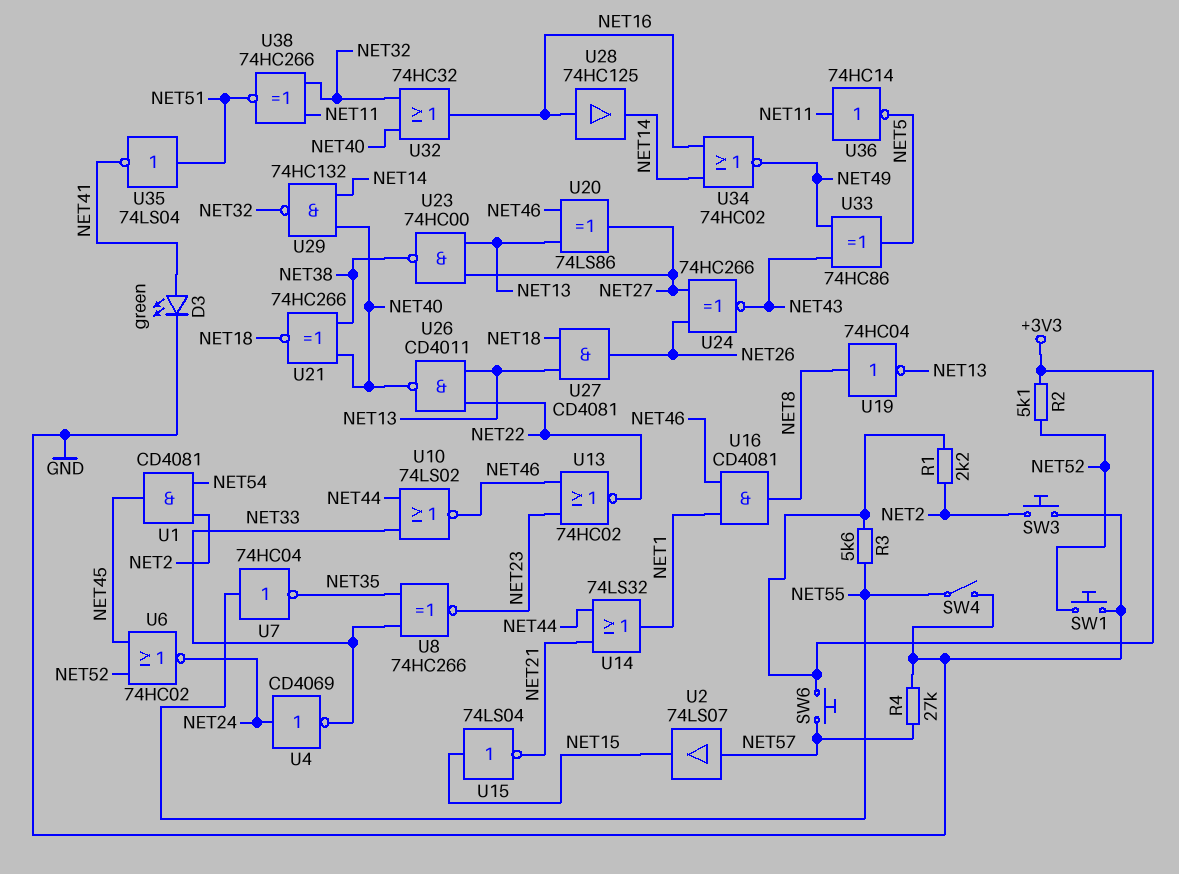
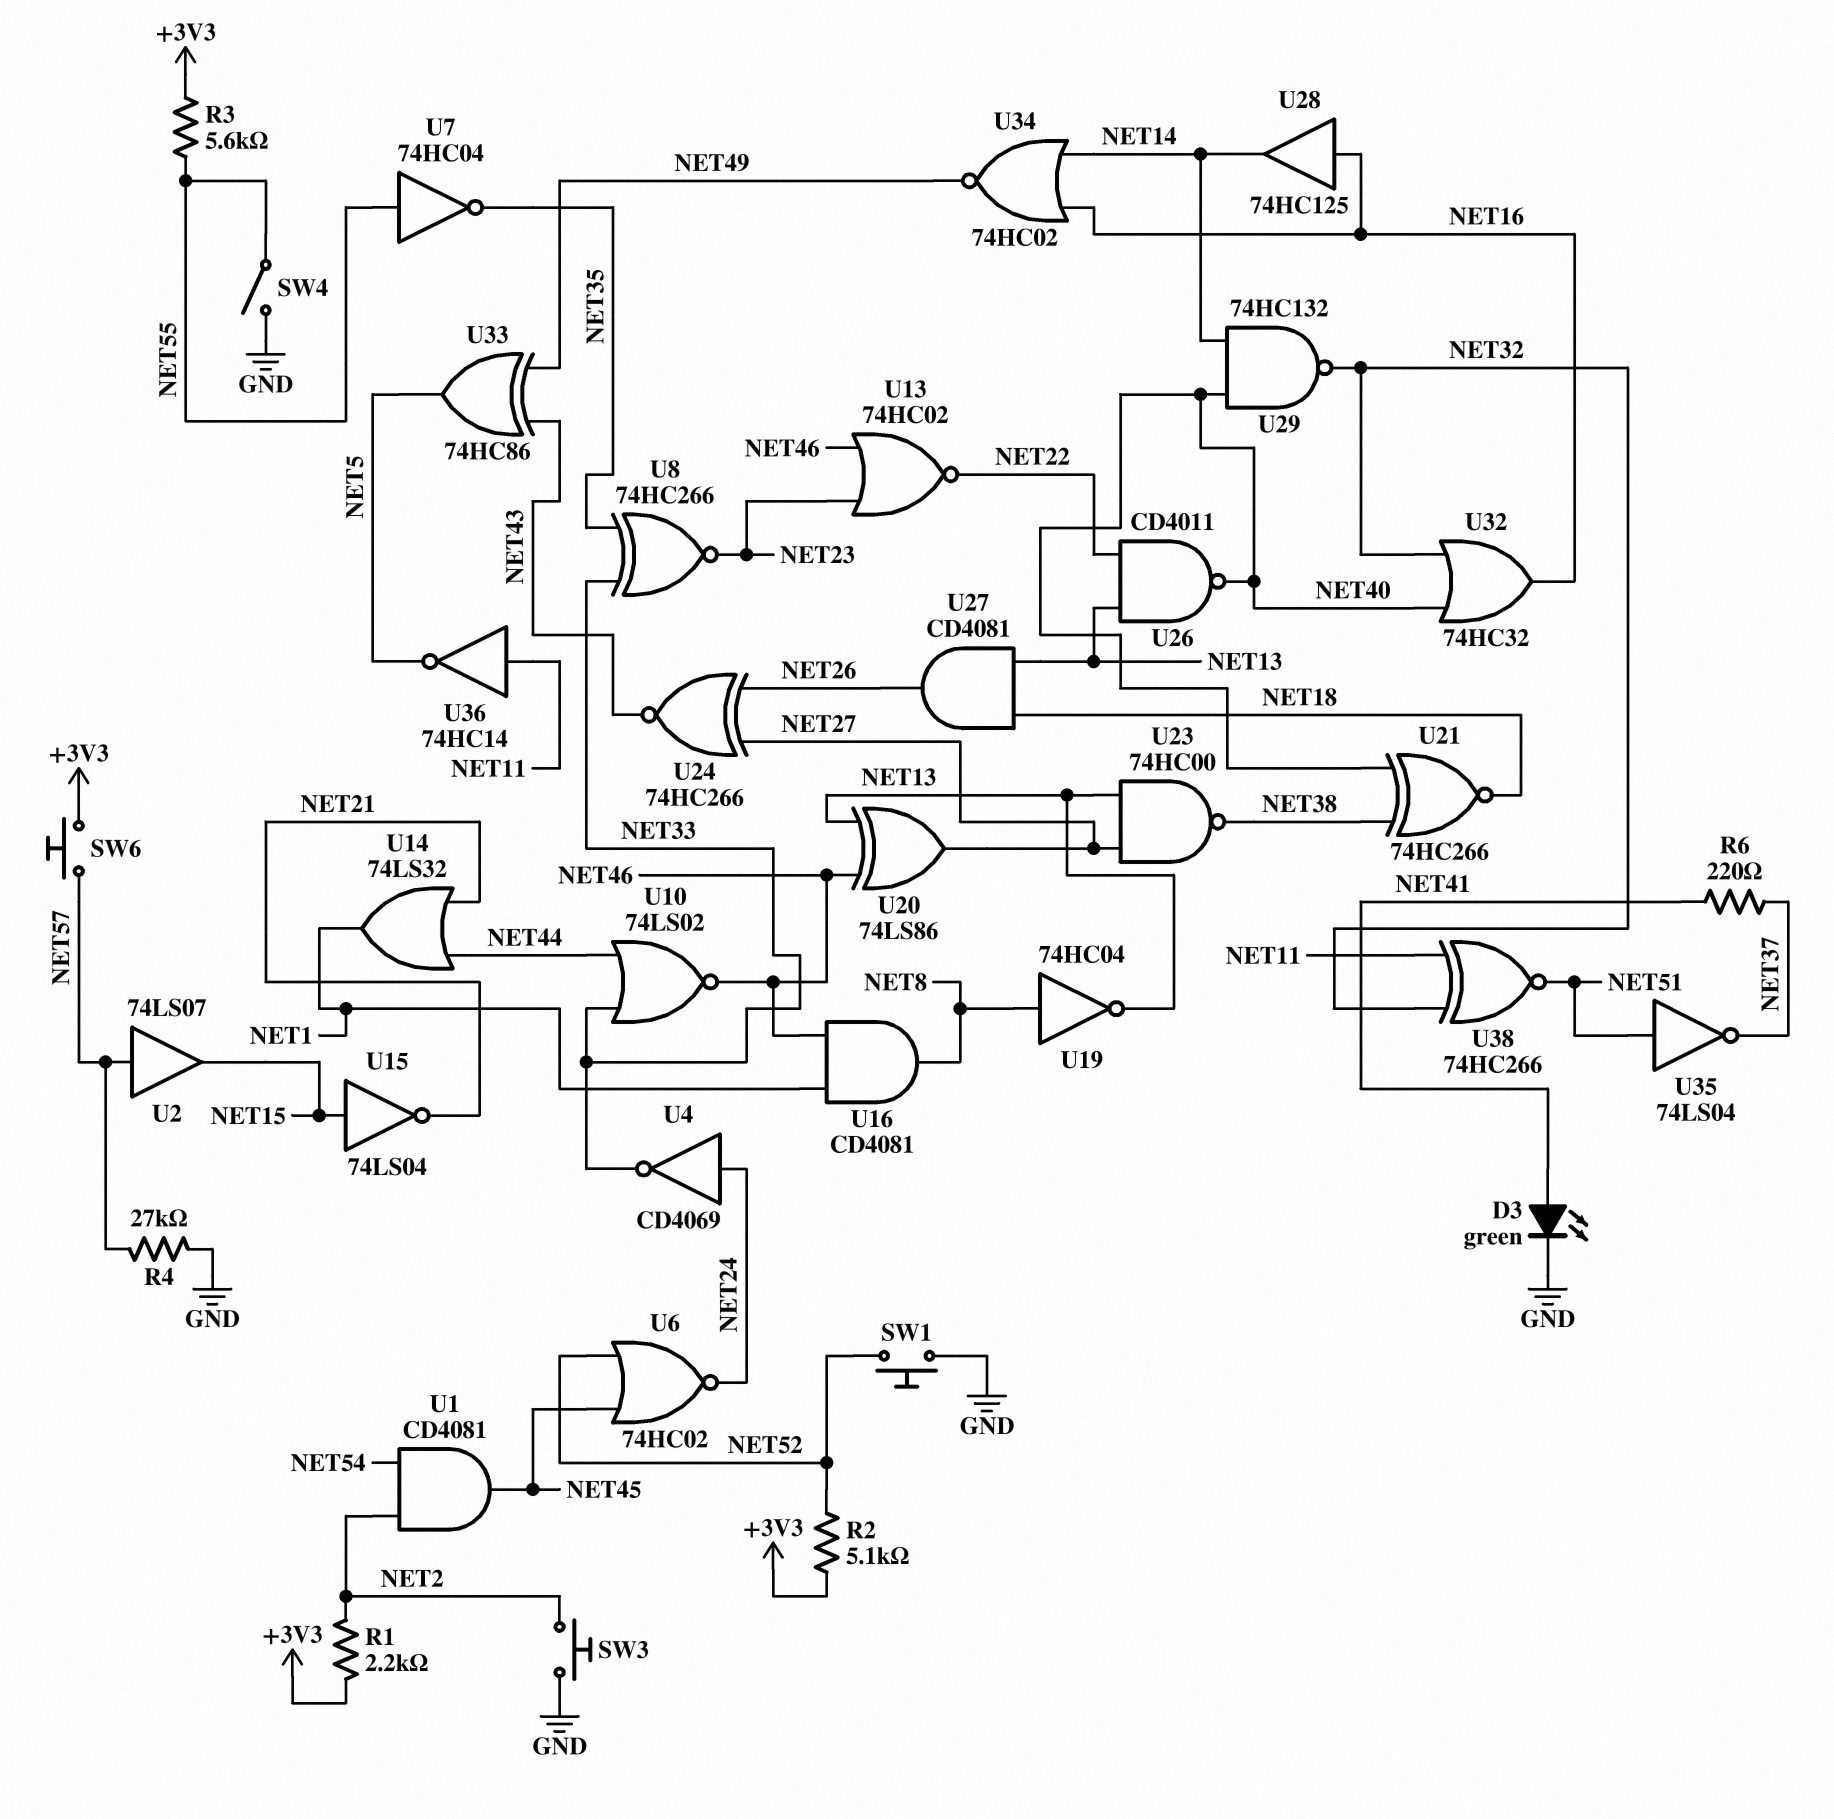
R6: none -> 220 (NET37, NET41)
U35: NOT 74LS04 (in NET51, out NET41) -> NOT 74LS04 (in NET51, out NET37)

